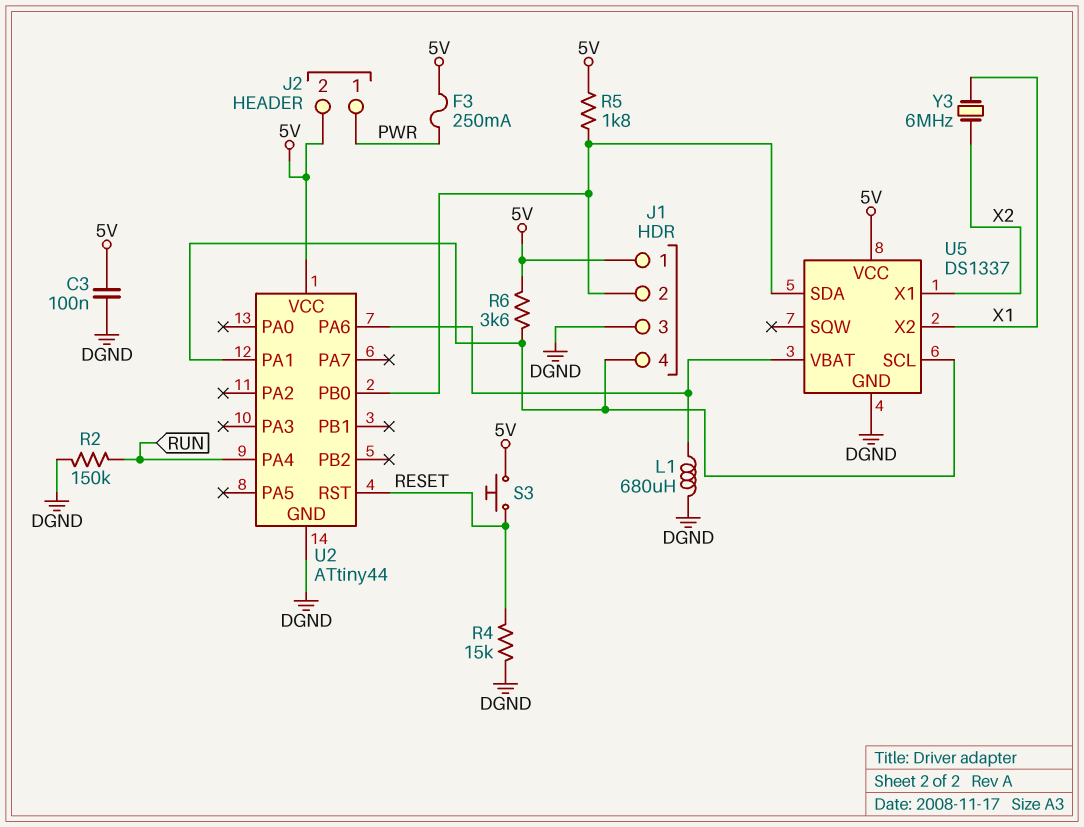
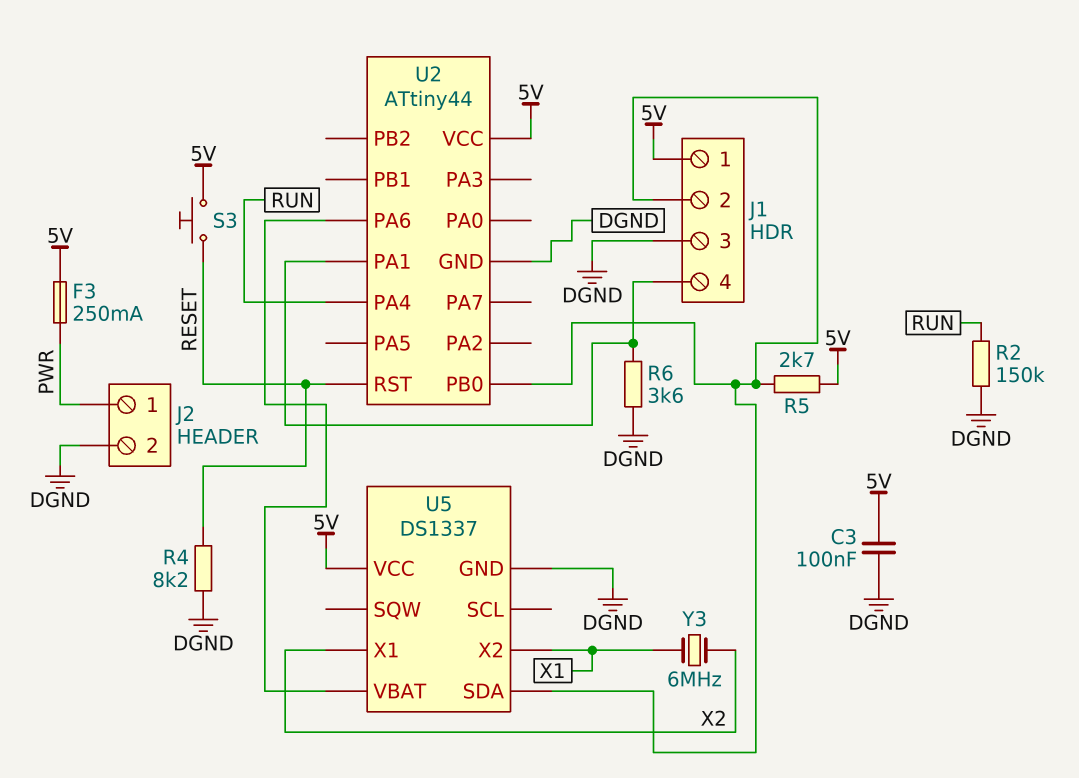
J2 pin 2: 5V -> DGND
L1: 680uH (DGND, U2/PA6) -> none
R4: 15k (DGND, RESET) -> 8.2k (DGND, RESET)
R5: 1.8k (5V, J1/2) -> 2.7k (5V, J1/2)
R6: 3.6k (5V, J1/4) -> 3.6k (DGND, J1/4)
U5 pin SCL: J1/4 -> none

